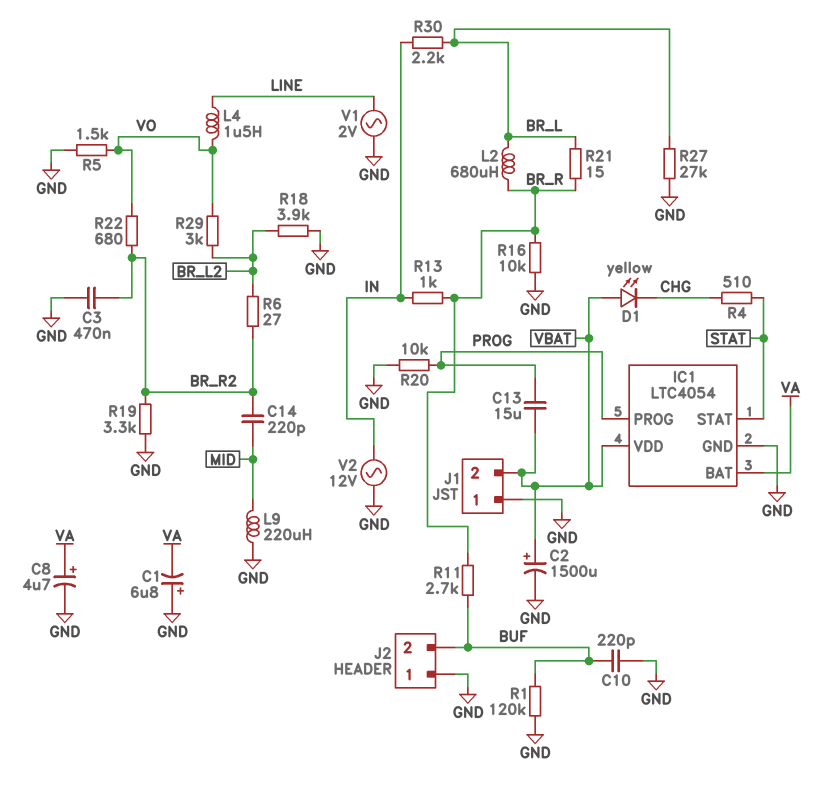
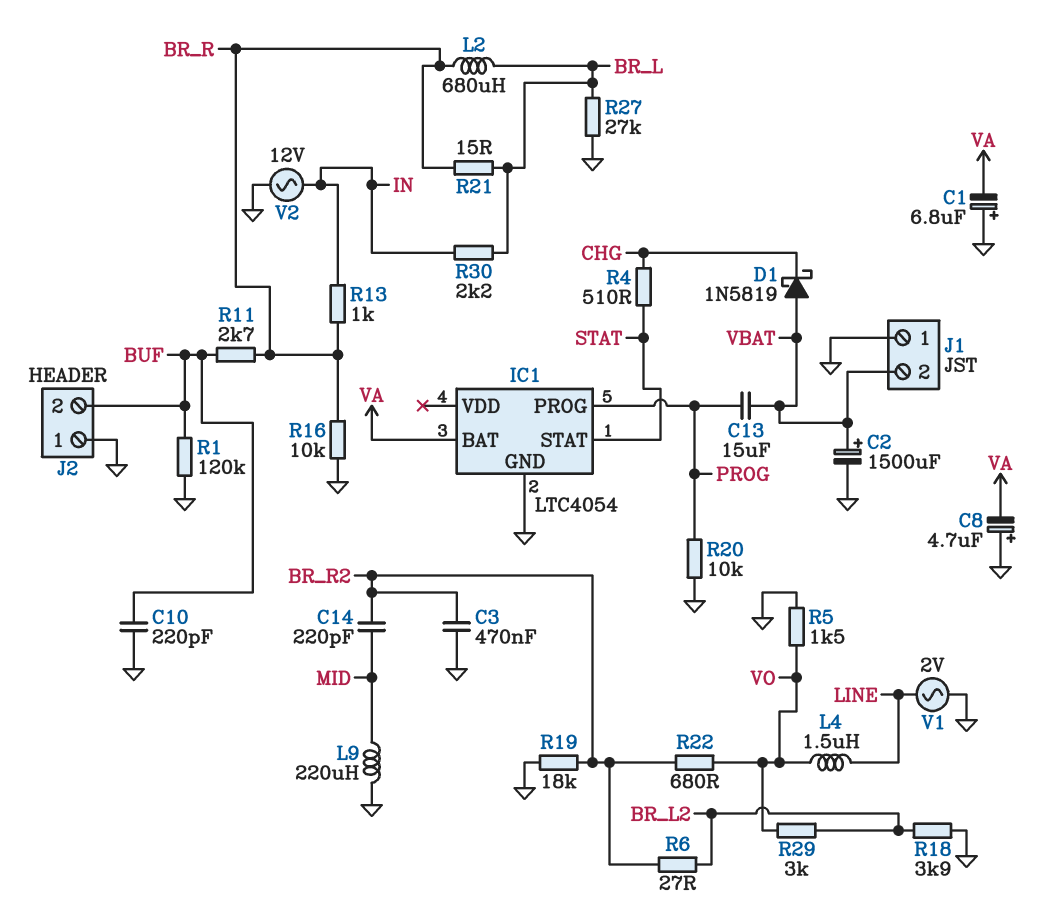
C8: 4.7uF (plus VA, minus GND) -> 4.7uF (plus GND, minus VA)
D1: LED yellow (A VBAT, K CHG) -> schottky 1N5819 (A VBAT, K CHG)
IC1 pin VDD: VBAT -> none
R19: 3.3k (BR_R2, GND) -> 18k (BR_R2, GND)

